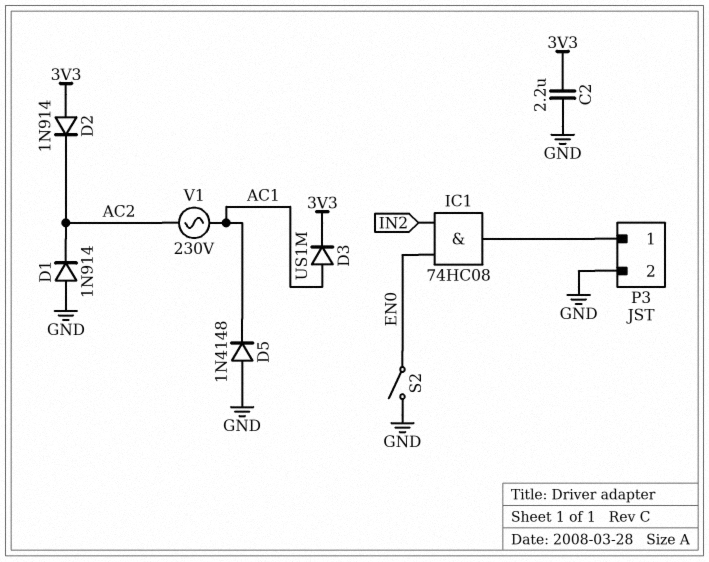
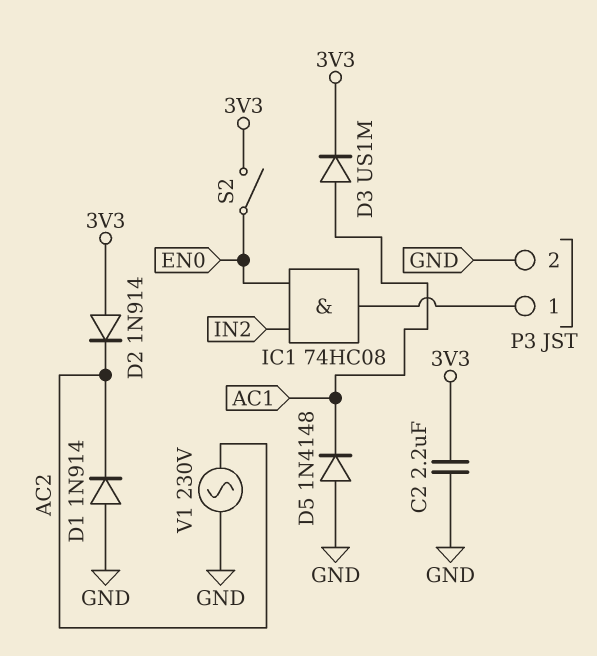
S2: switch (EN0, GND) -> switch (3V3, EN0)
V1: AC 230V (AC1, AC2) -> AC 230V (AC2, GND)

